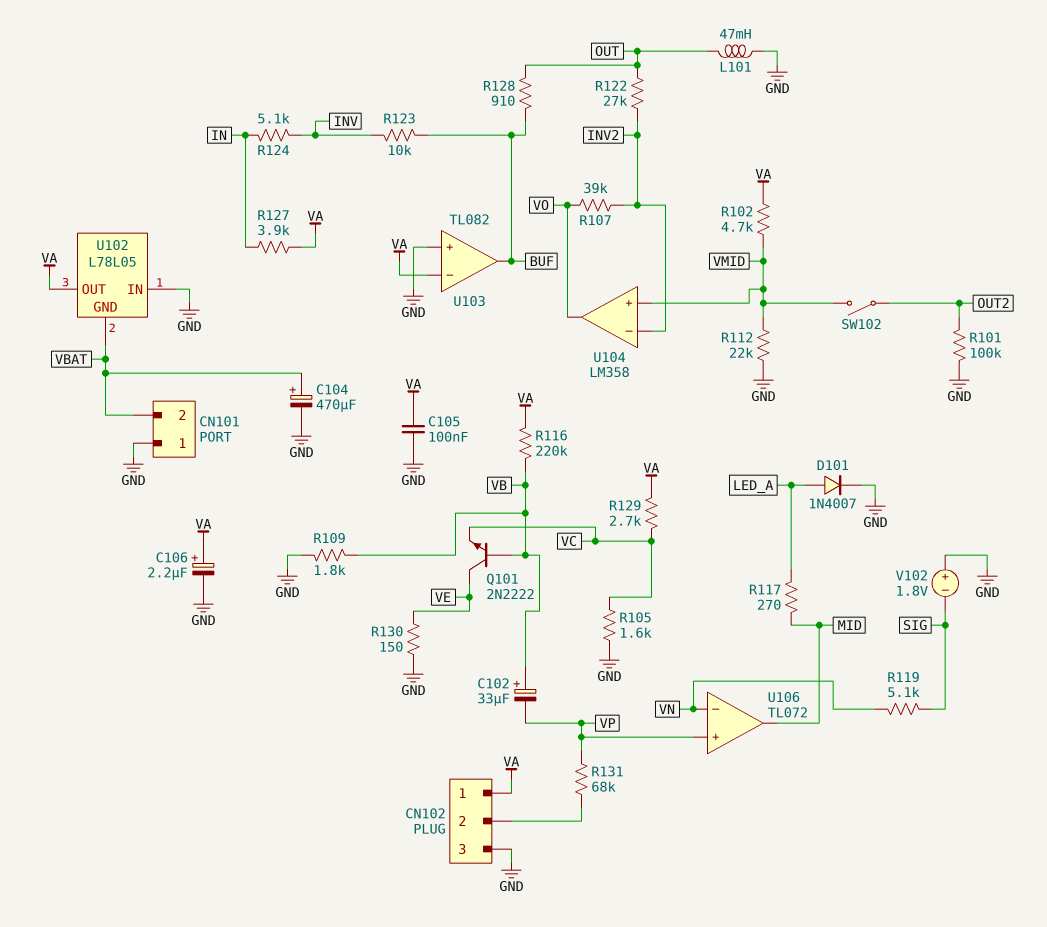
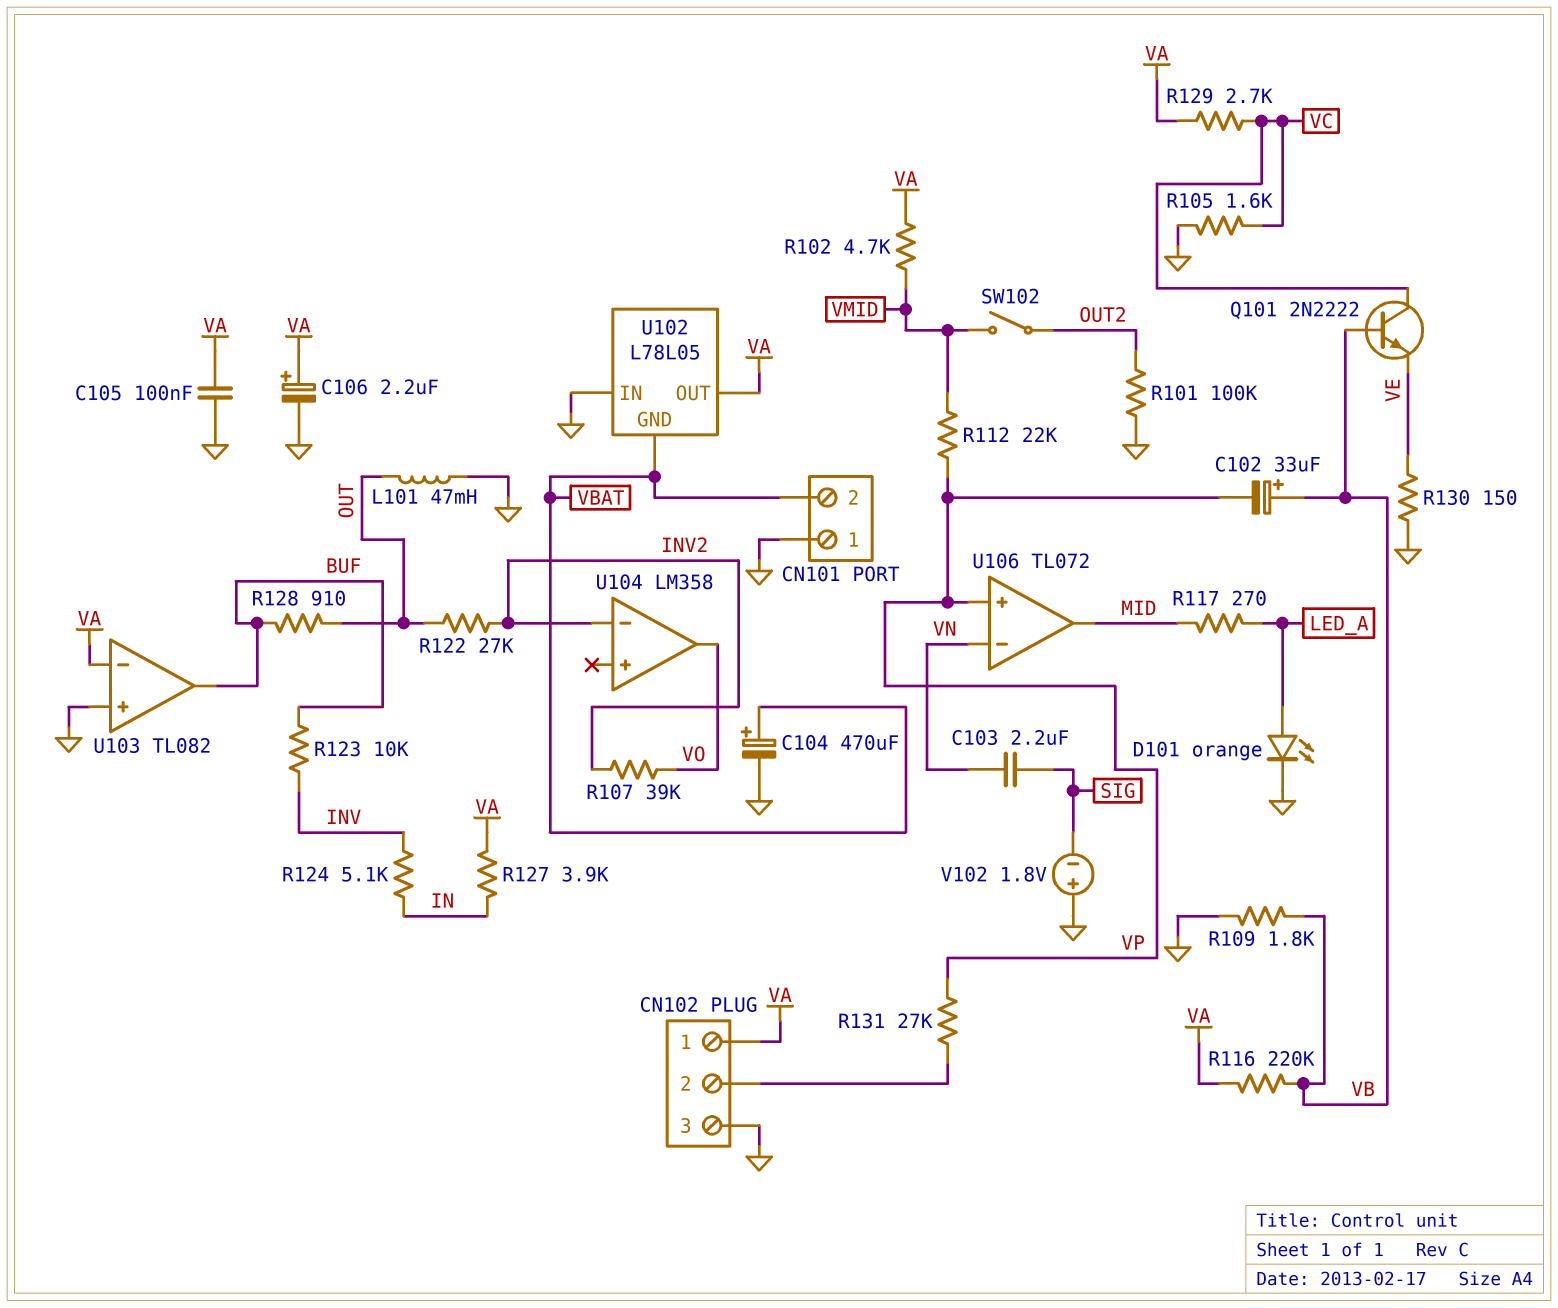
C103: none -> 2.2uF (SIG, VN)
D101: diode 1N4007 (A LED_A, K GND) -> LED orange (A LED_A, K GND)
Q101: NPN 2N2222 (B VB, C VE, E VC) -> NPN 2N2222 (B VB, C VC, E VE)
R112: 22k (GND, VMID) -> 22k (VMID, VP)
R119: 5.1k (SIG, VN) -> none
R131: 68k (CN102/2, VP) -> 27k (CN102/2, VP)
U104 pin in+: VMID -> none

